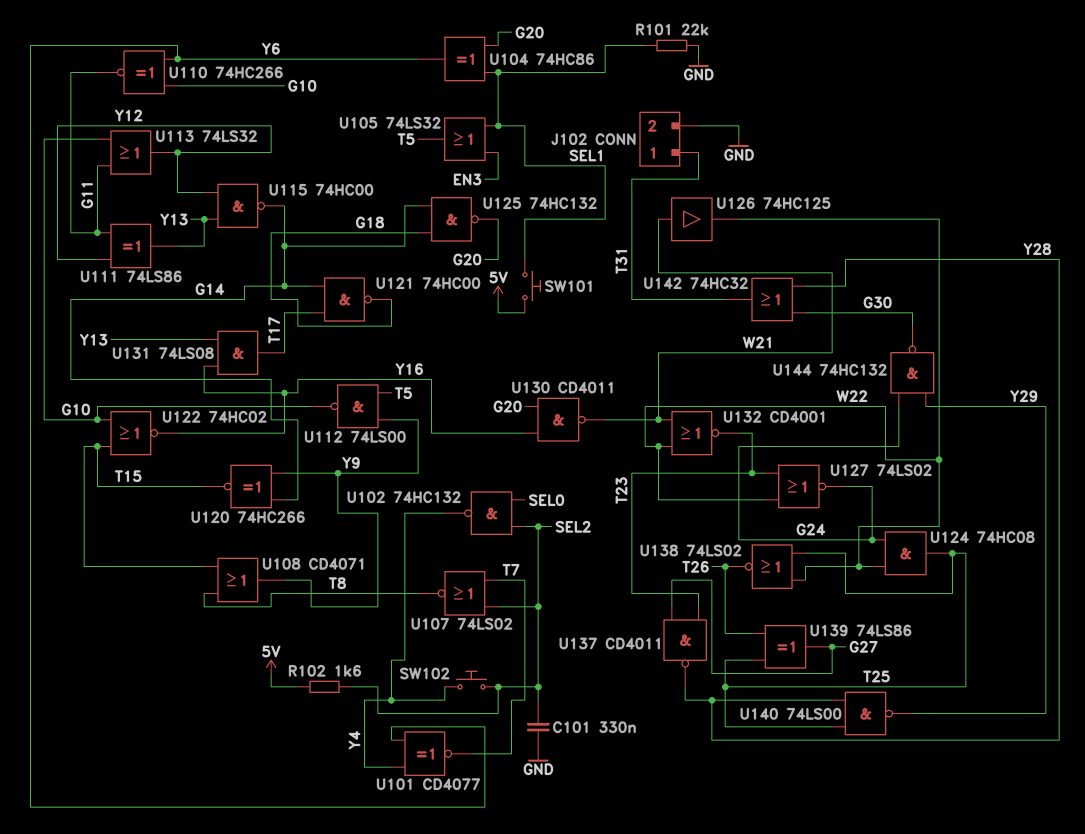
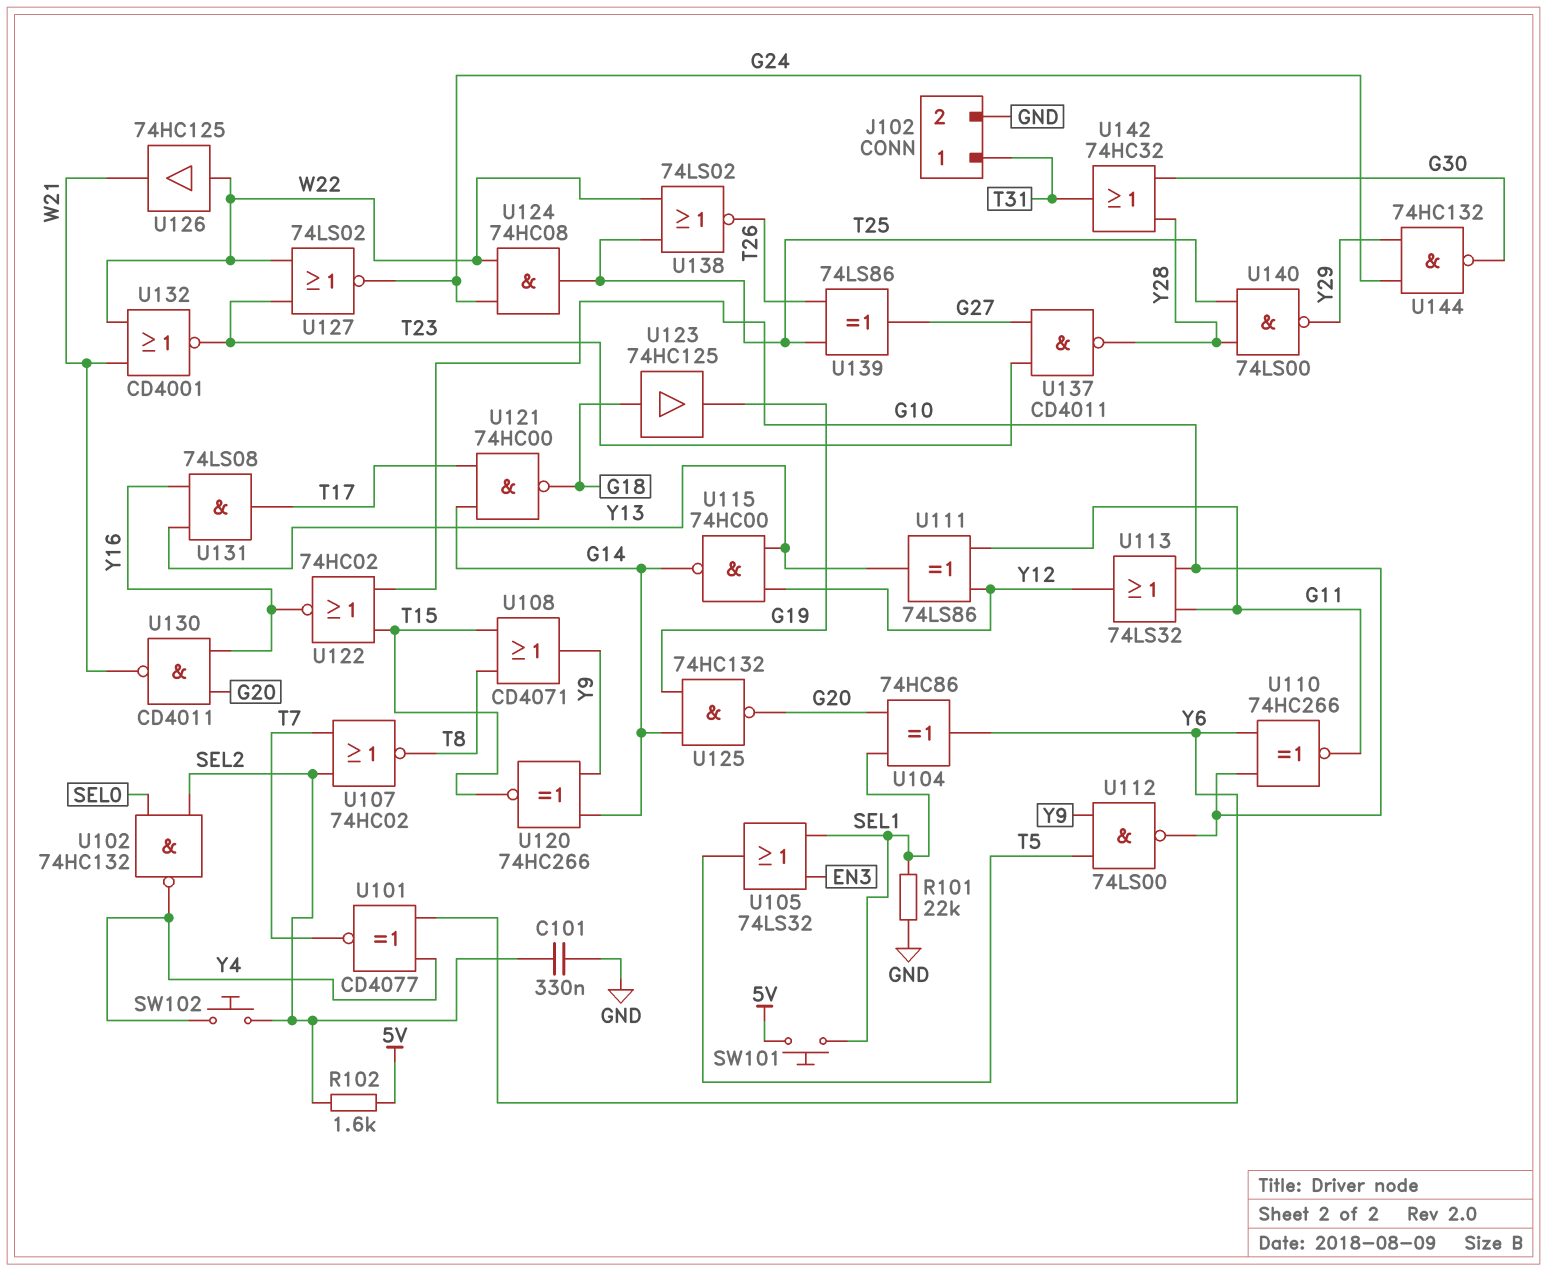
U107: NOR 74LS02 (in SEL2, in T7, out T8) -> NOR 74HC02 (in SEL2, in T7, out T8)
U123: none -> buffer 74HC125 (in G18, out G19)
U125: NAND 74HC132 (in G14, in G18, out G20) -> NAND 74HC132 (in G14, in G19, out G20)
U126: buffer 74HC125 (in W21, out W22) -> buffer 74HC125 (in W22, out W21)

